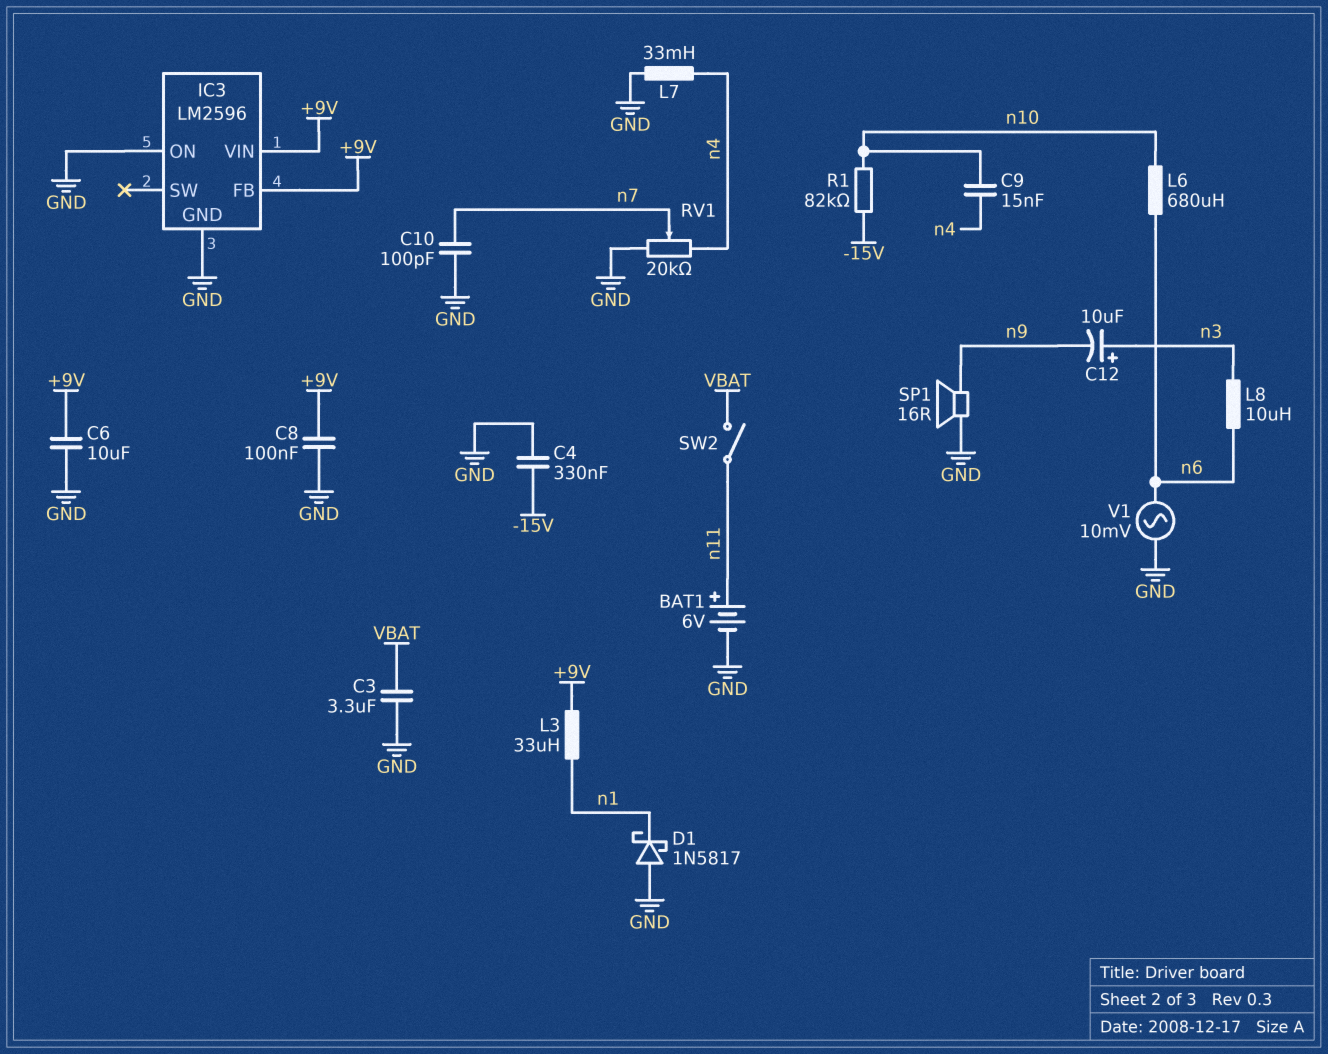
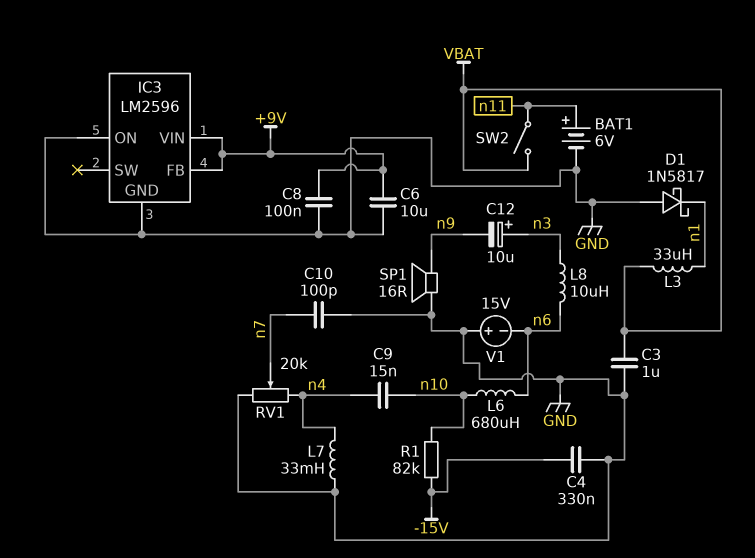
C3: 3.3uF (GND, VBAT) -> 1uF (GND, VBAT)
L3: 33uH (+9V, n1) -> 33uH (VBAT, n1)
V1: AC 10mV (GND, n6) -> 15V (plus GND, minus n6)

